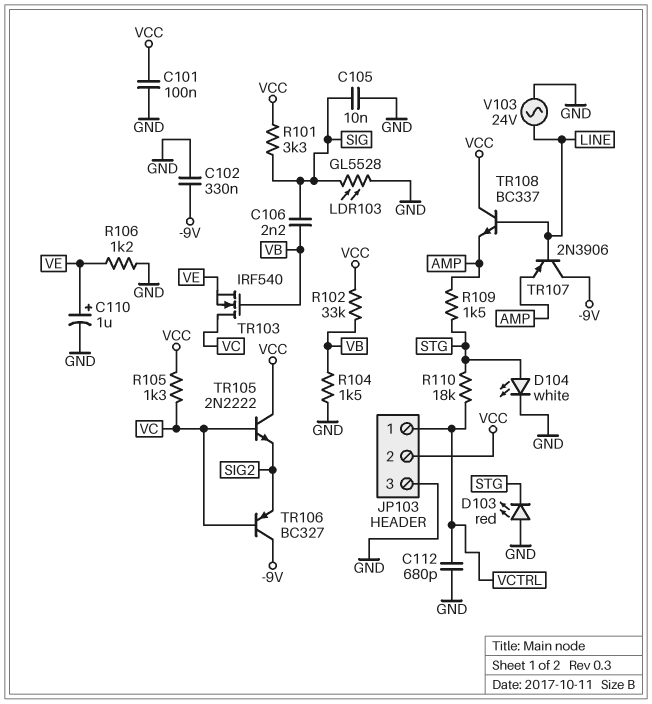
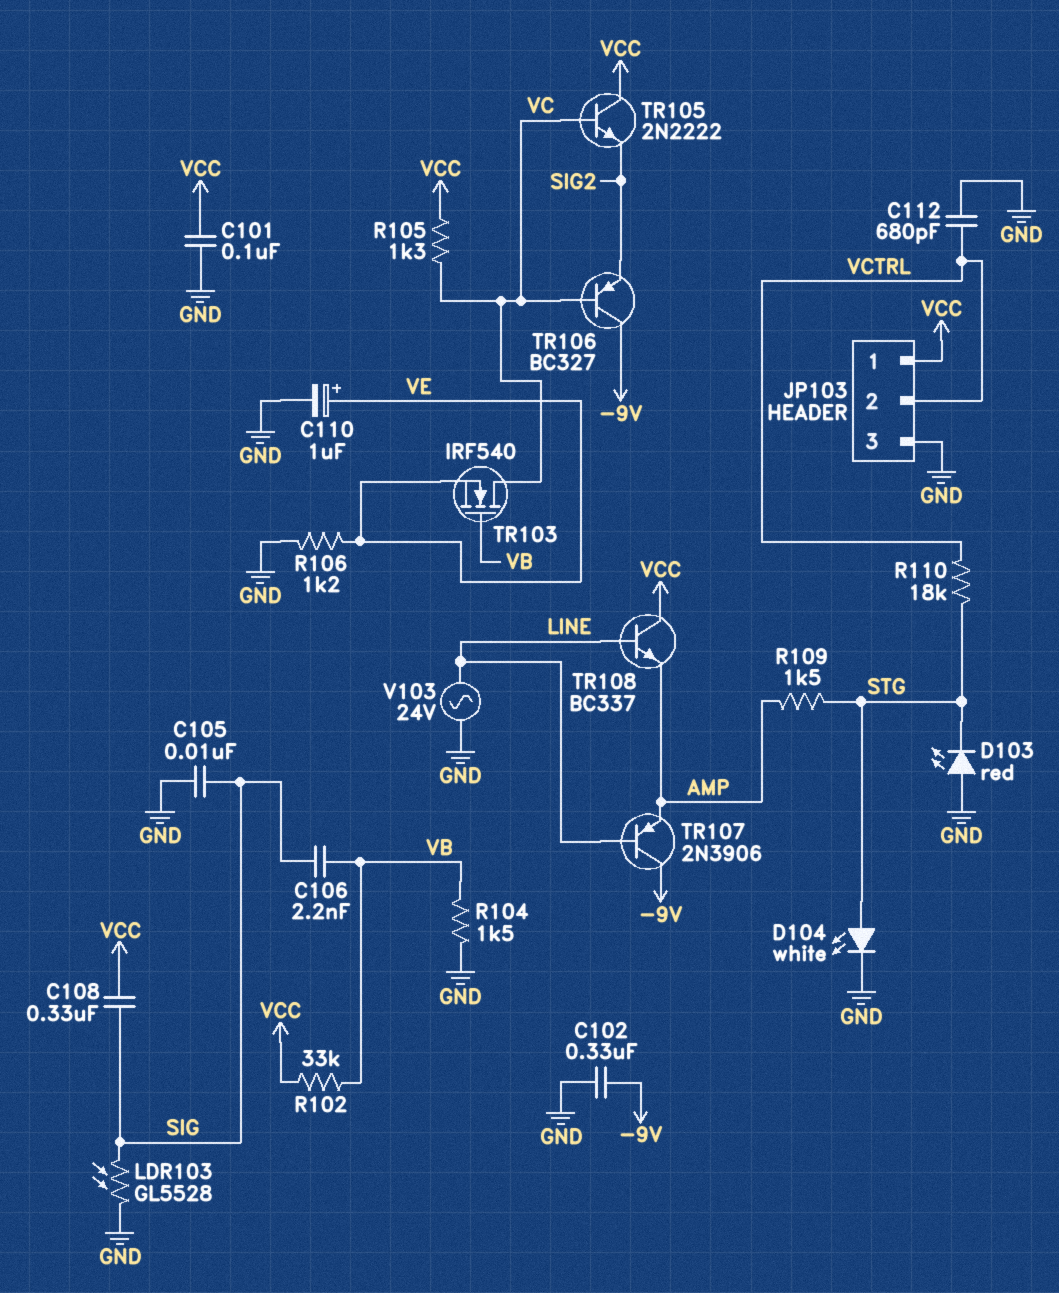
C108: none -> 330nF (SIG, VCC)
JP103 pin 1: VCTRL -> VCC
JP103 pin 2: VCC -> VCTRL
R101: 3.3k (SIG, VCC) -> none

